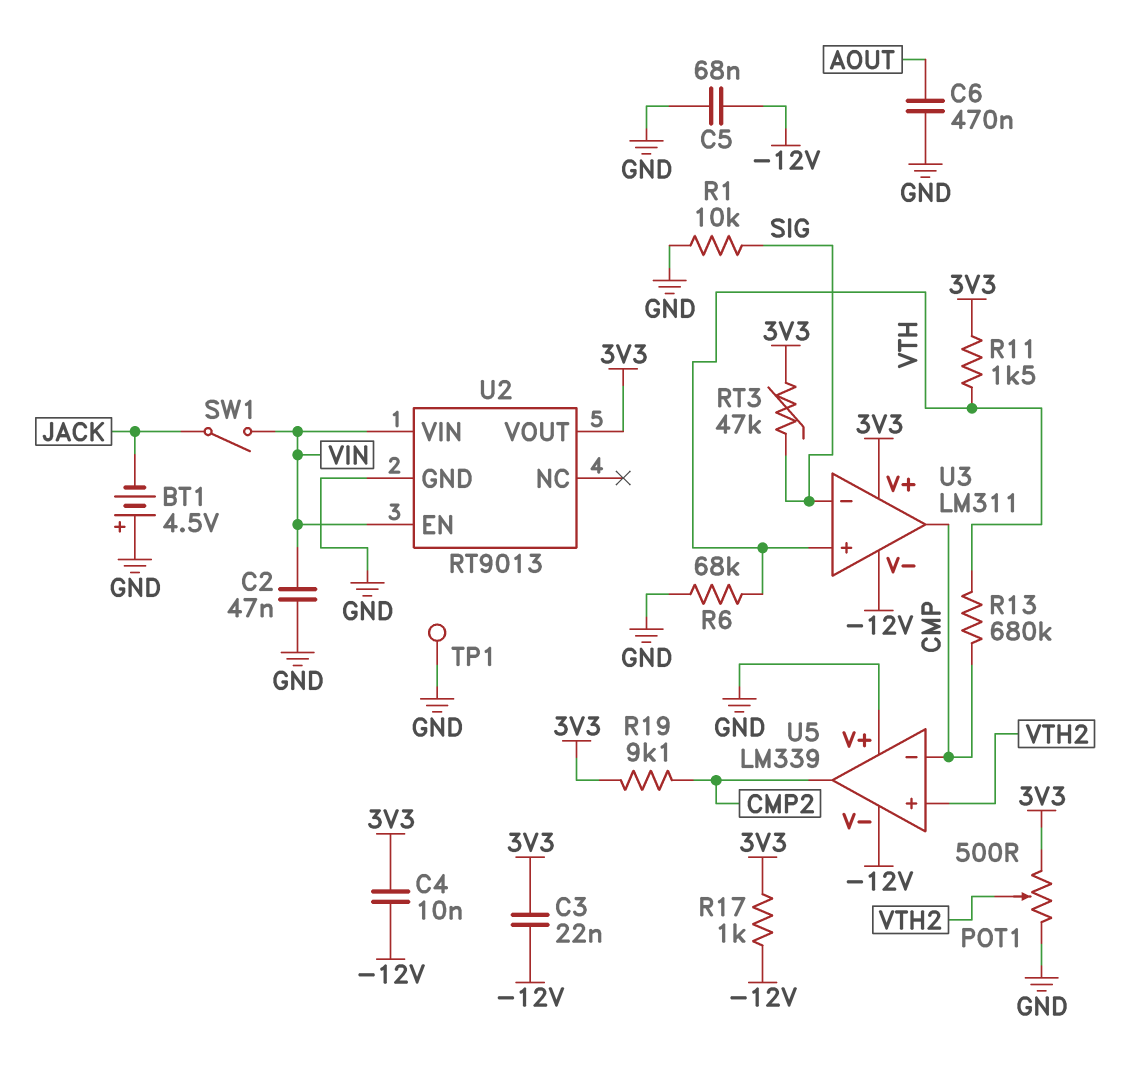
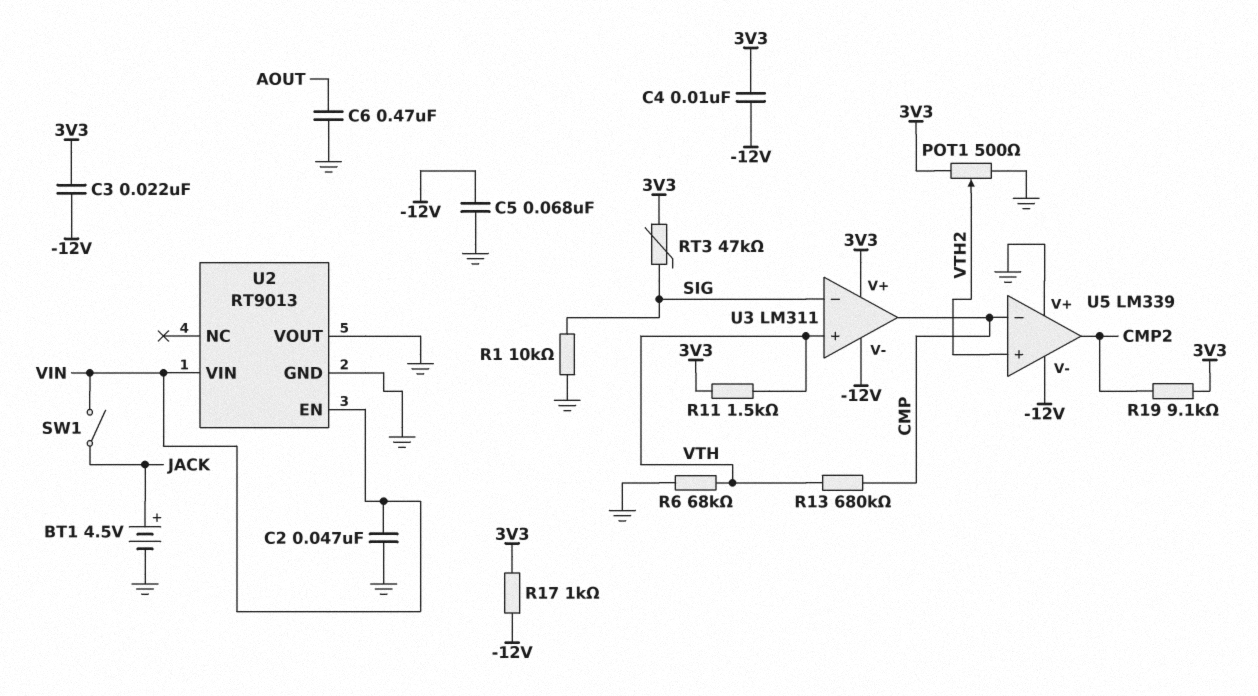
BT1: 4.5V (plus GND, minus JACK) -> 4.5V (plus JACK, minus GND)
TP1: test point (GND) -> none
U2 pin VOUT: 3V3 -> GND

